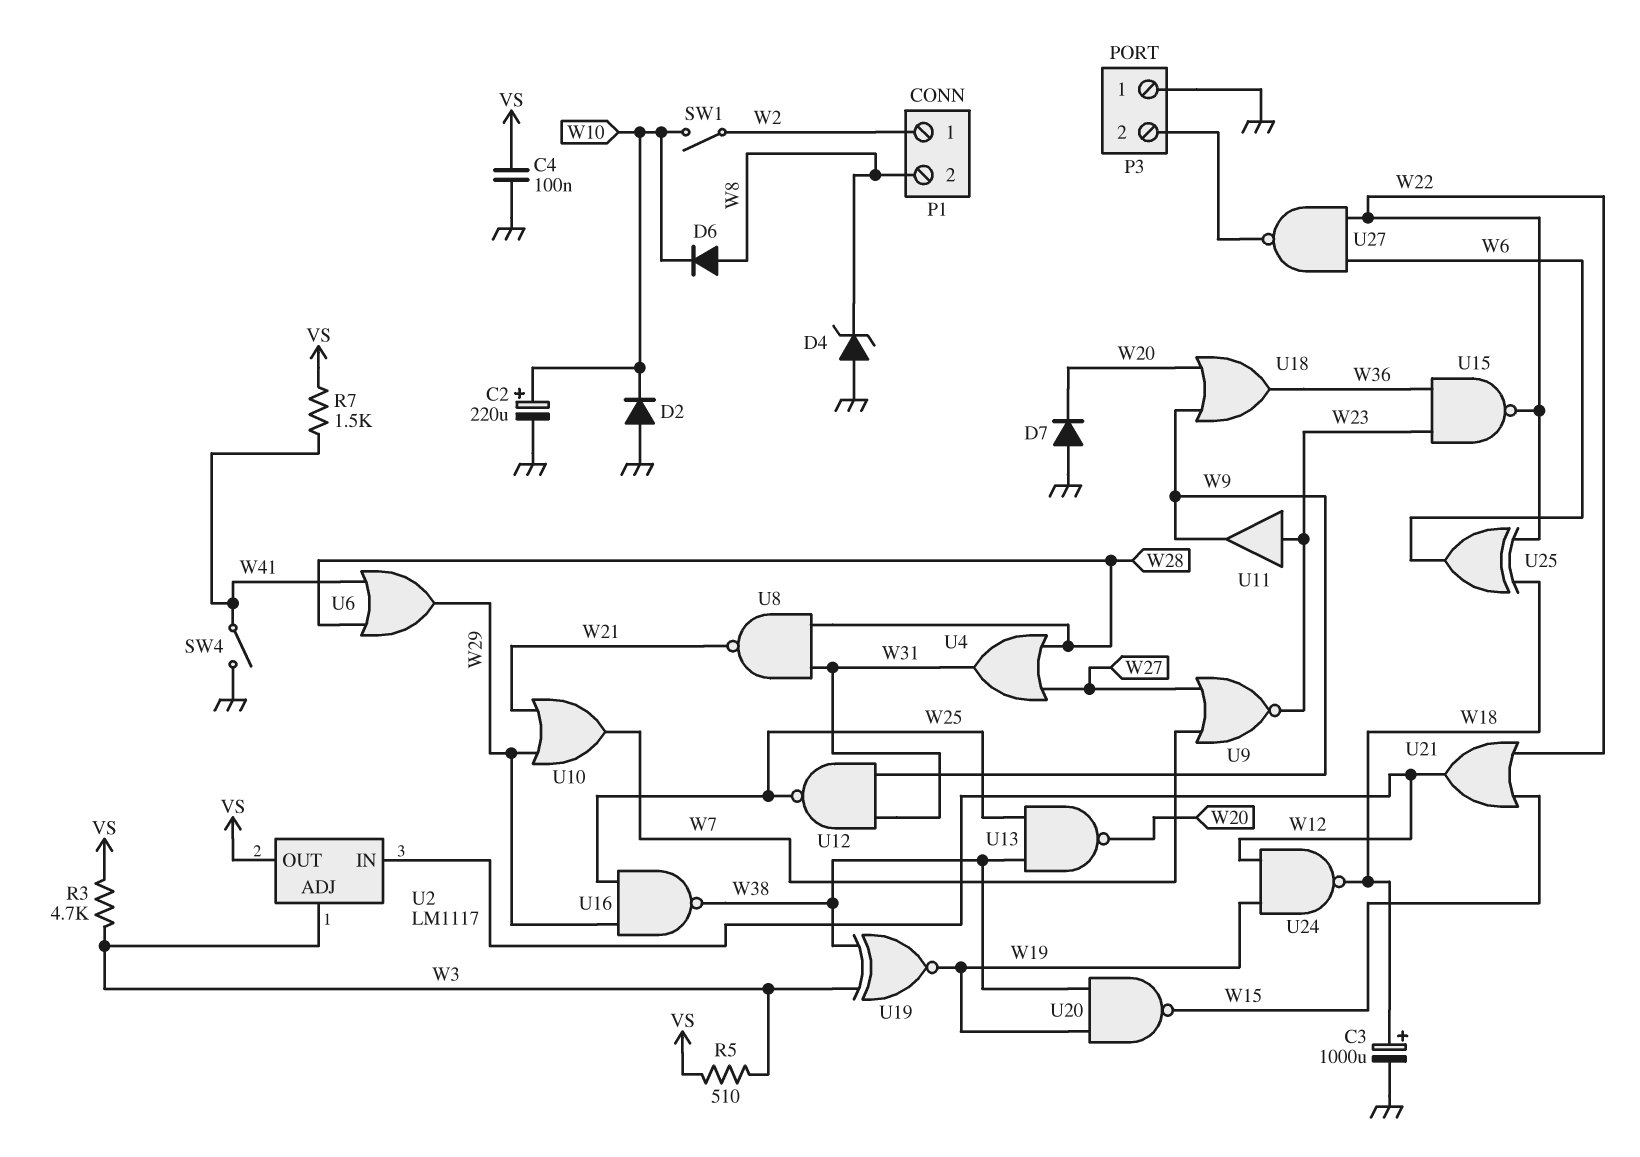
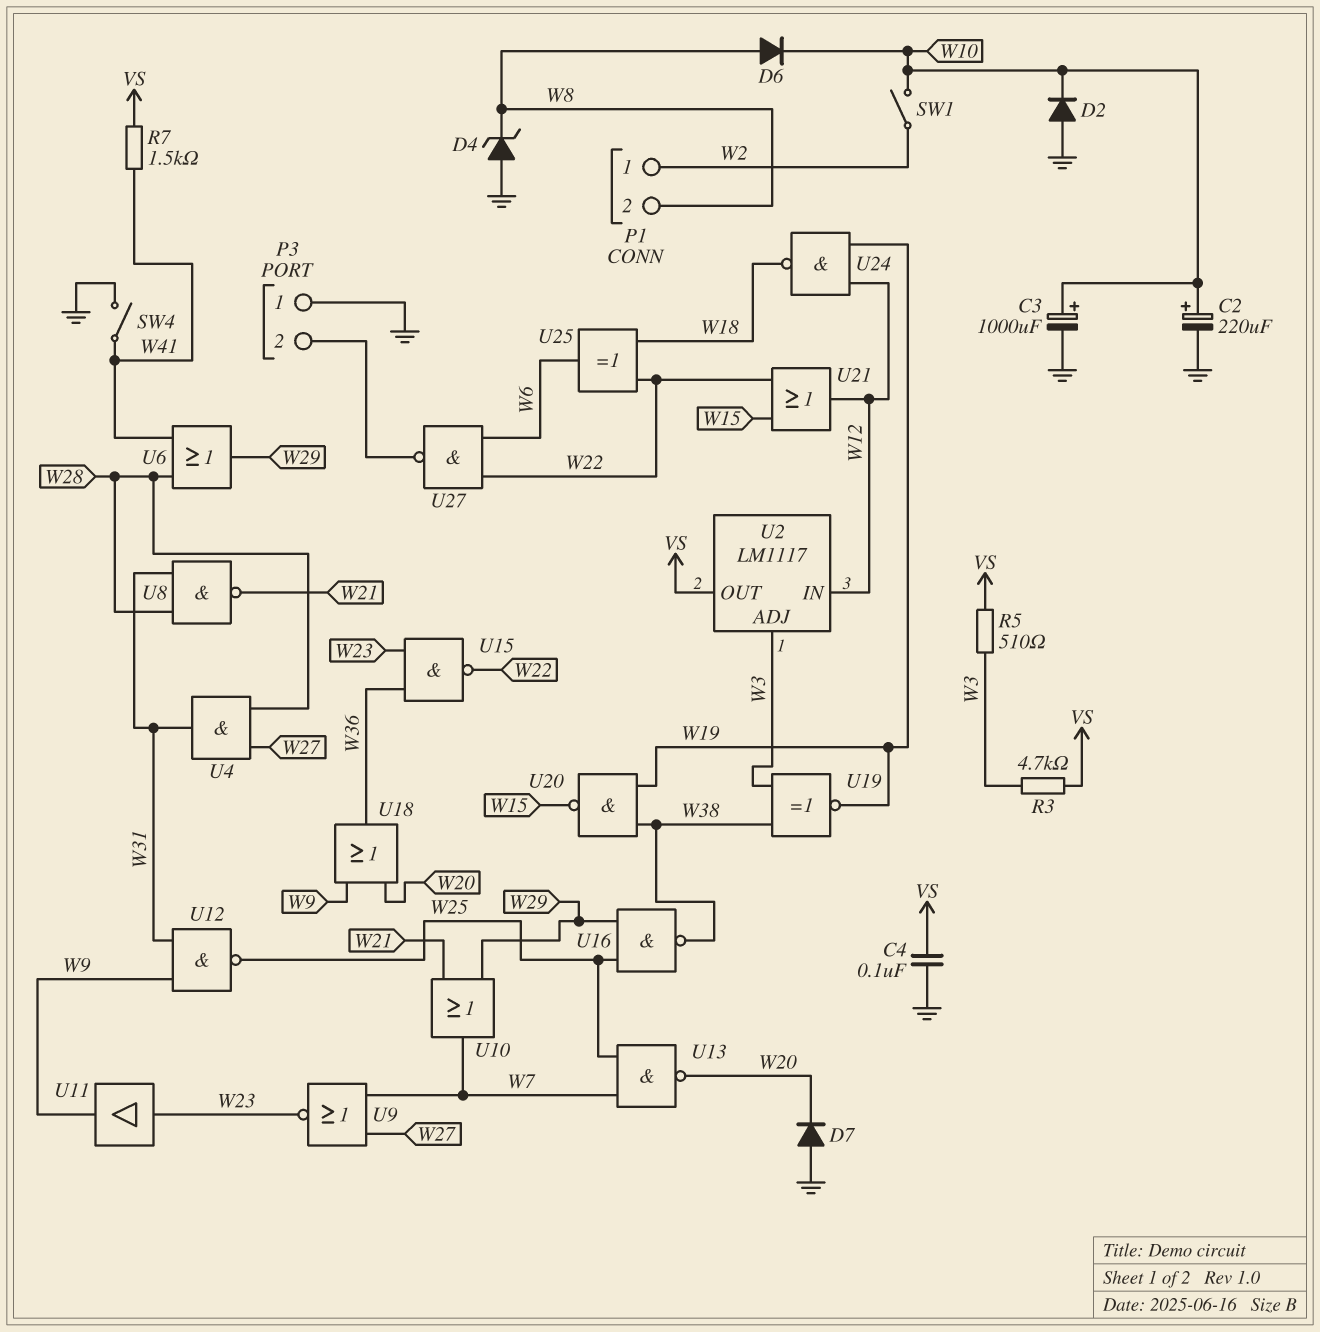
C3: 1000uF (plus W18, minus GND) -> 1000uF (plus W10, minus GND)
U4: OR (in W27, in W28, out W31) -> AND (in W27, in W28, out W31)
U13: NAND (in W25, in W38, out W20) -> NAND (in W7, in W25, out W20)

